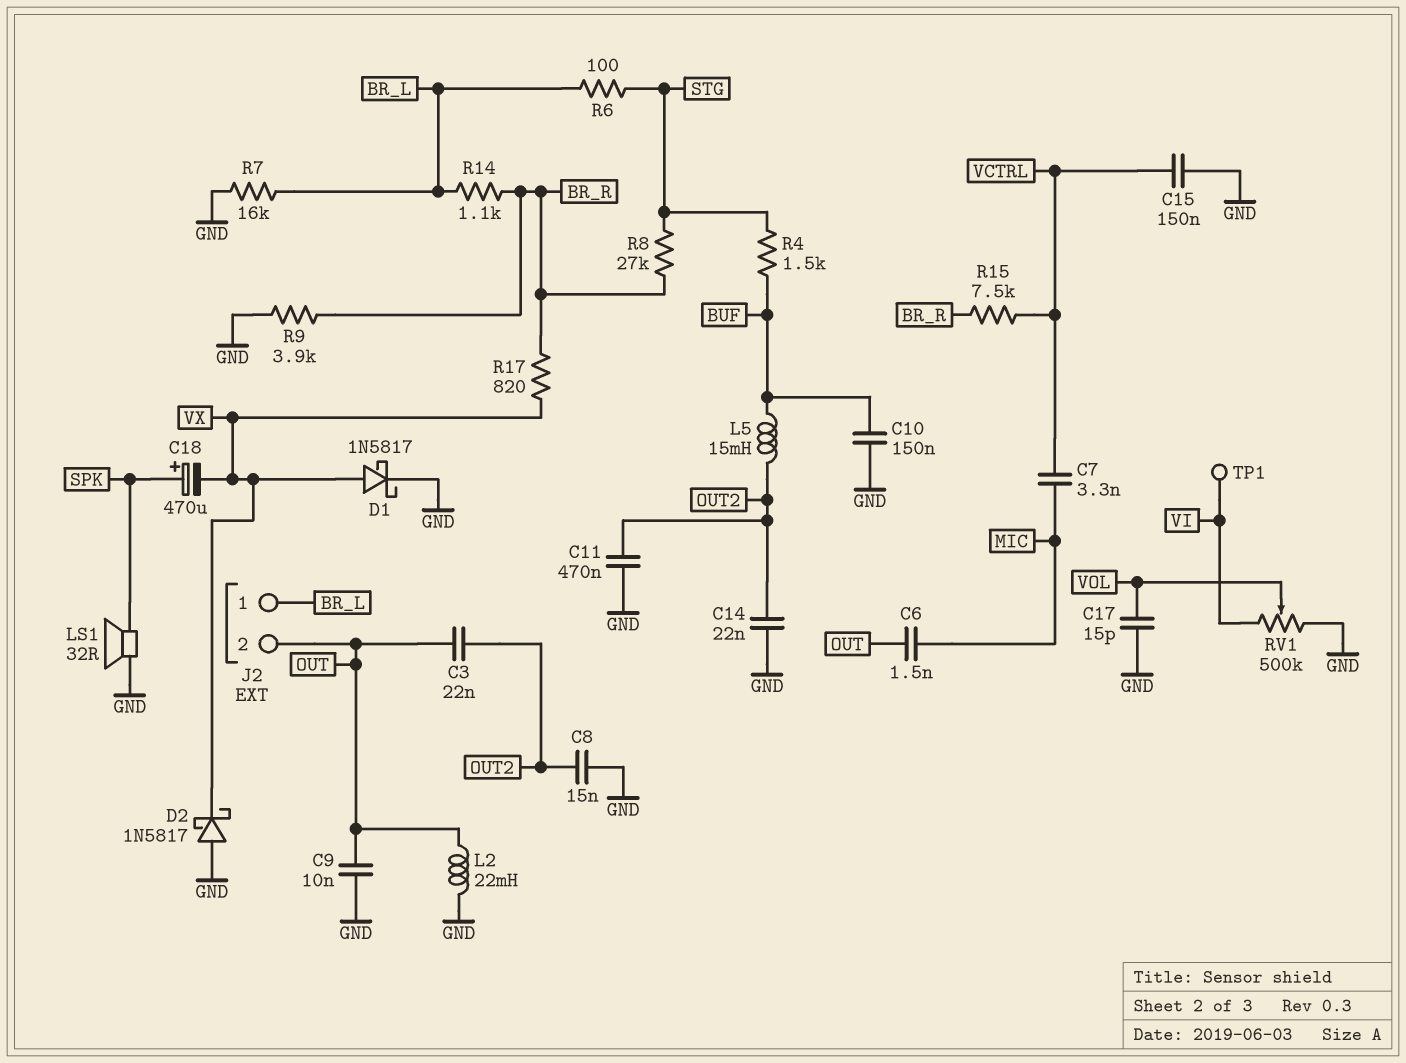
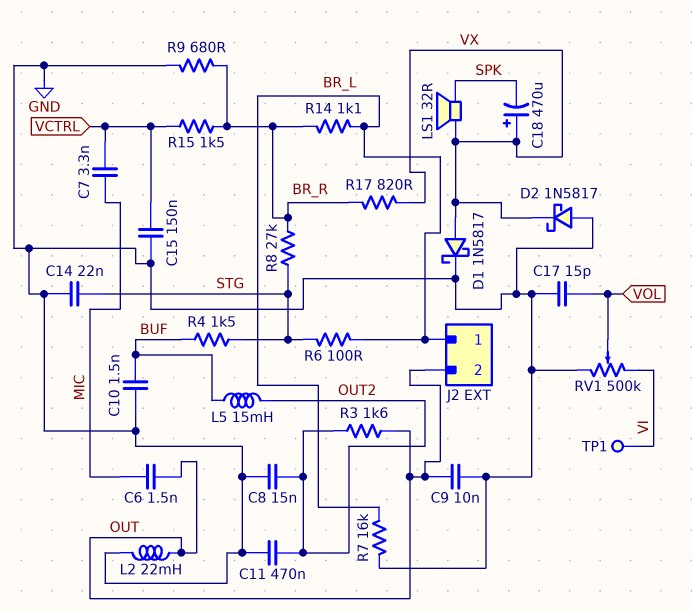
C3: 22nF (OUT, OUT2) -> none
C10: 150nF (BUF, GND) -> 1.5nF (BUF, GND)
C14: 22nF (GND, OUT2) -> 22nF (GND, STG)
C18: 470uF (plus SPK, minus VX) -> 470uF (plus VX, minus SPK)
LS1: speaker 32R (GND, SPK) -> speaker 32R (SPK, VX)
R3: none -> 1.6k (OUT, OUT2)
R9: 3.9k (BR_R, GND) -> 680 (BR_R, GND)
R15: 7.5k (BR_R, VCTRL) -> 1.5k (BR_R, VCTRL)

